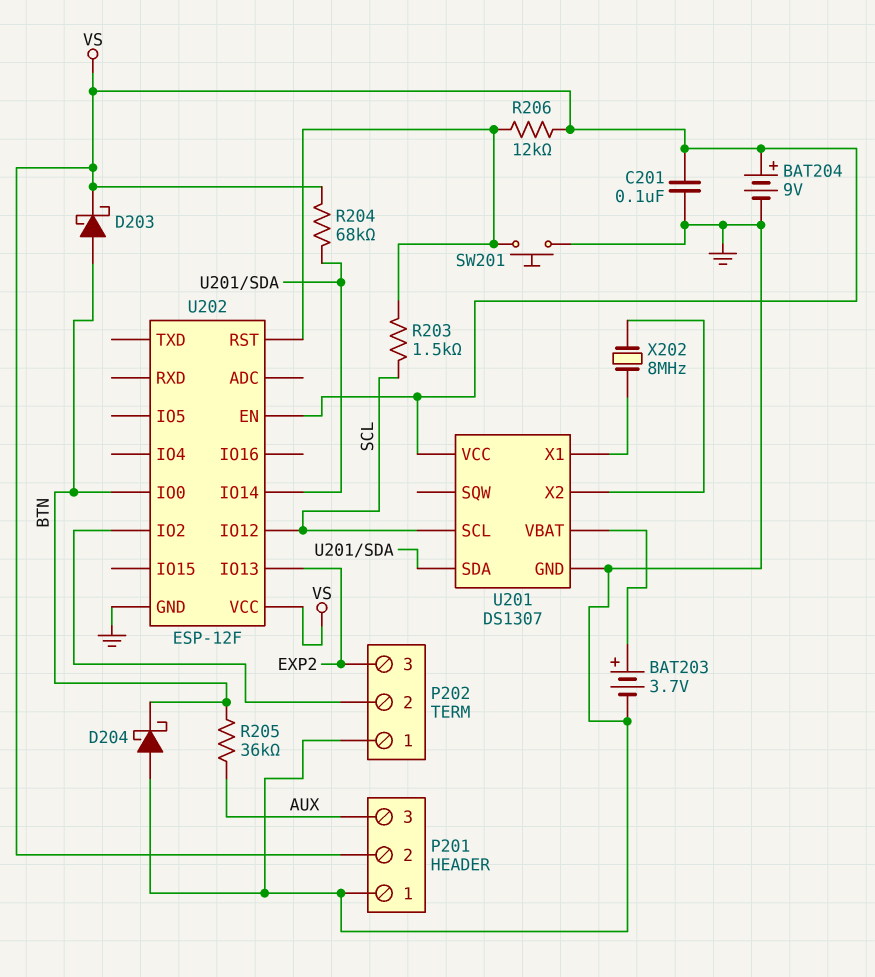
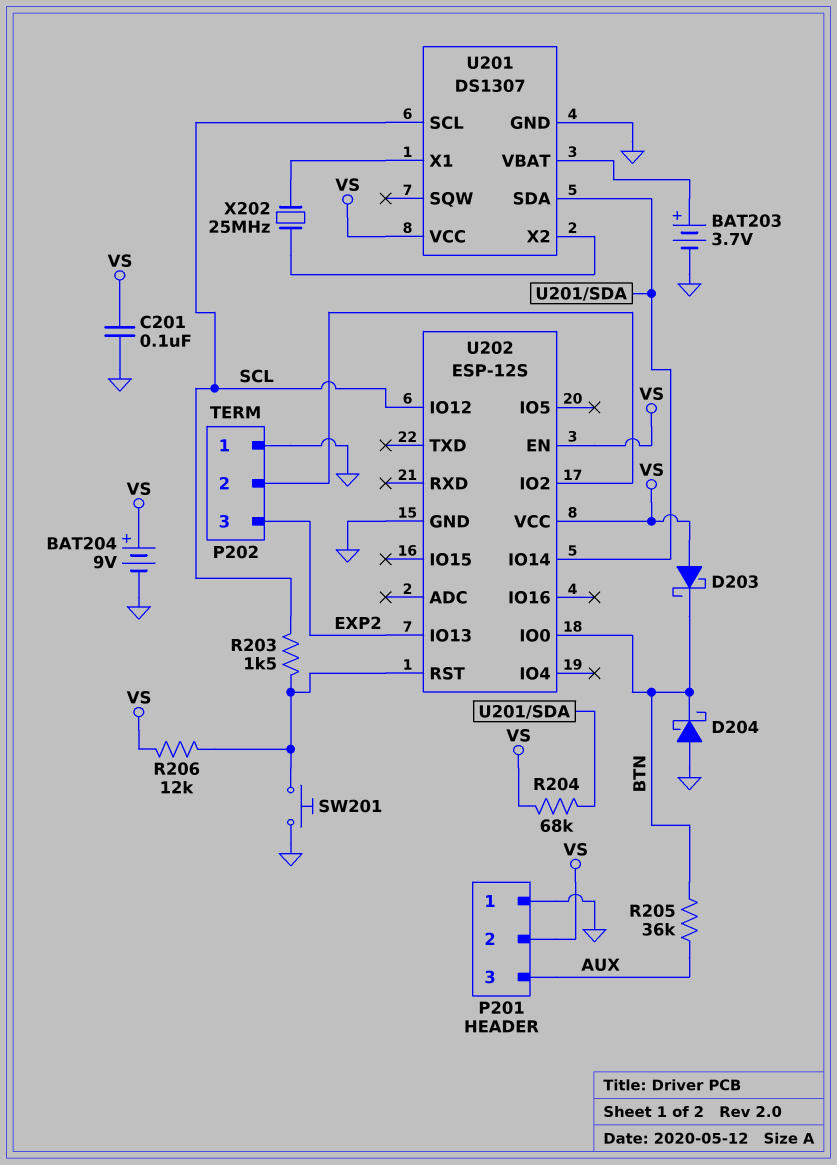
D203: schottky (A BTN, K VS) -> schottky (A VS, K BTN)
U202: ESP-12F -> ESP-12S
X202: 8MHz (U201/X1, U201/X2) -> 25MHz (U201/X1, U201/X2)

